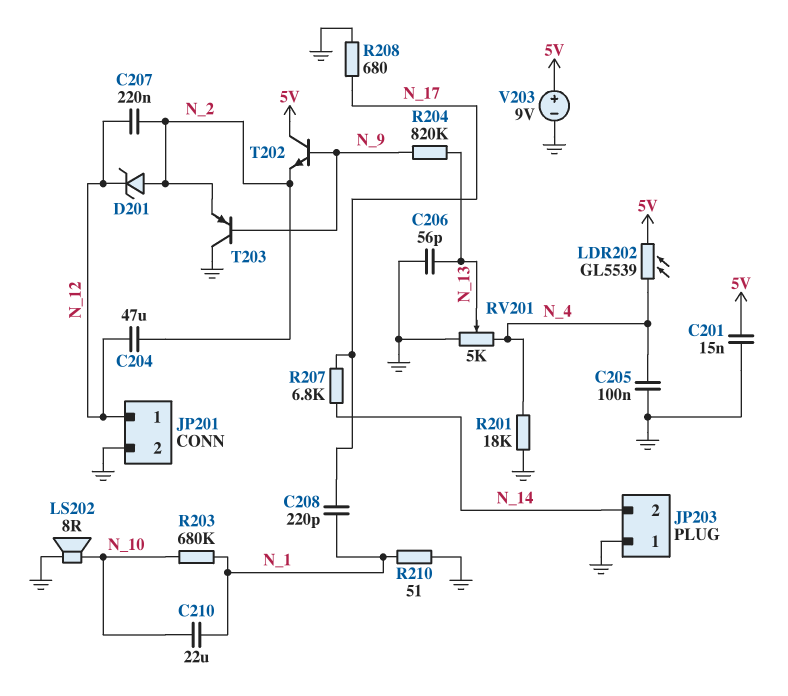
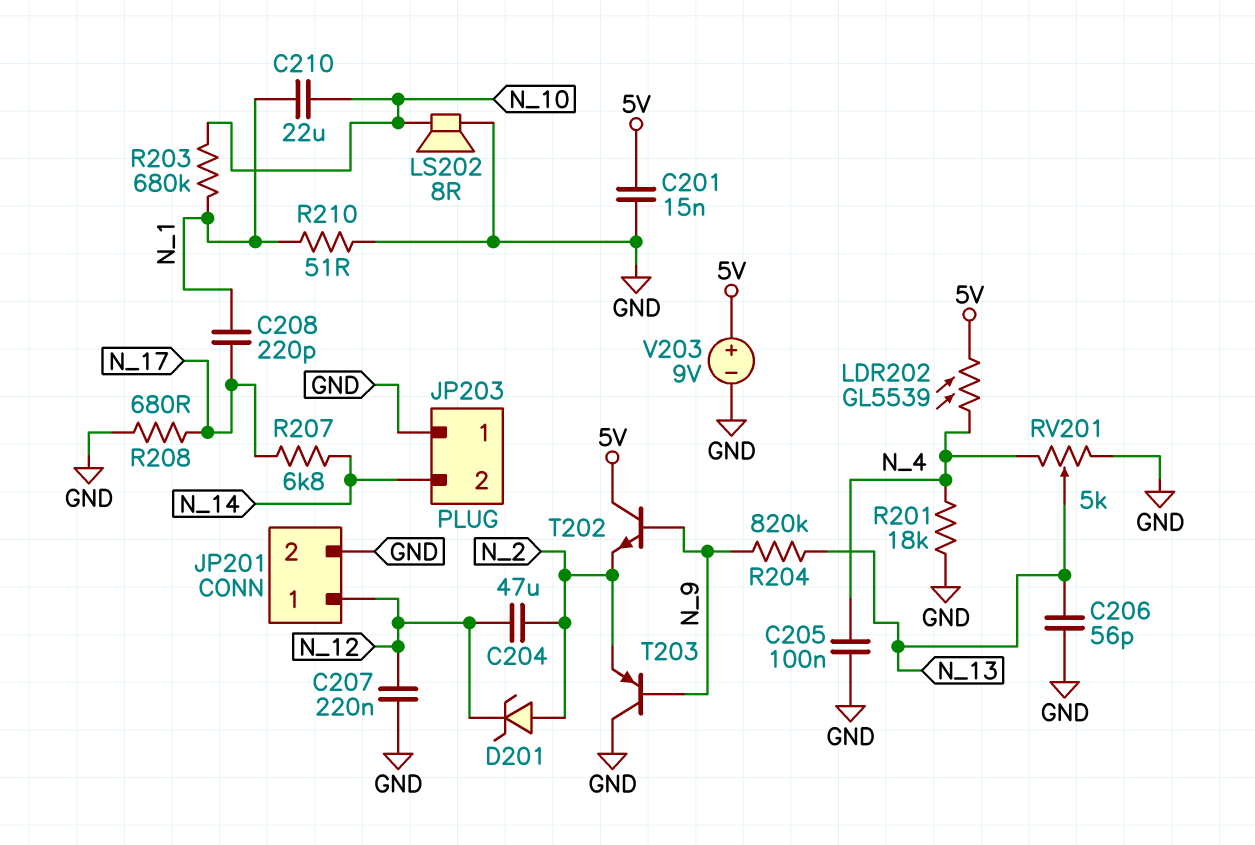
C207: 220nF (N_2, N_12) -> 220nF (GND, N_12)

